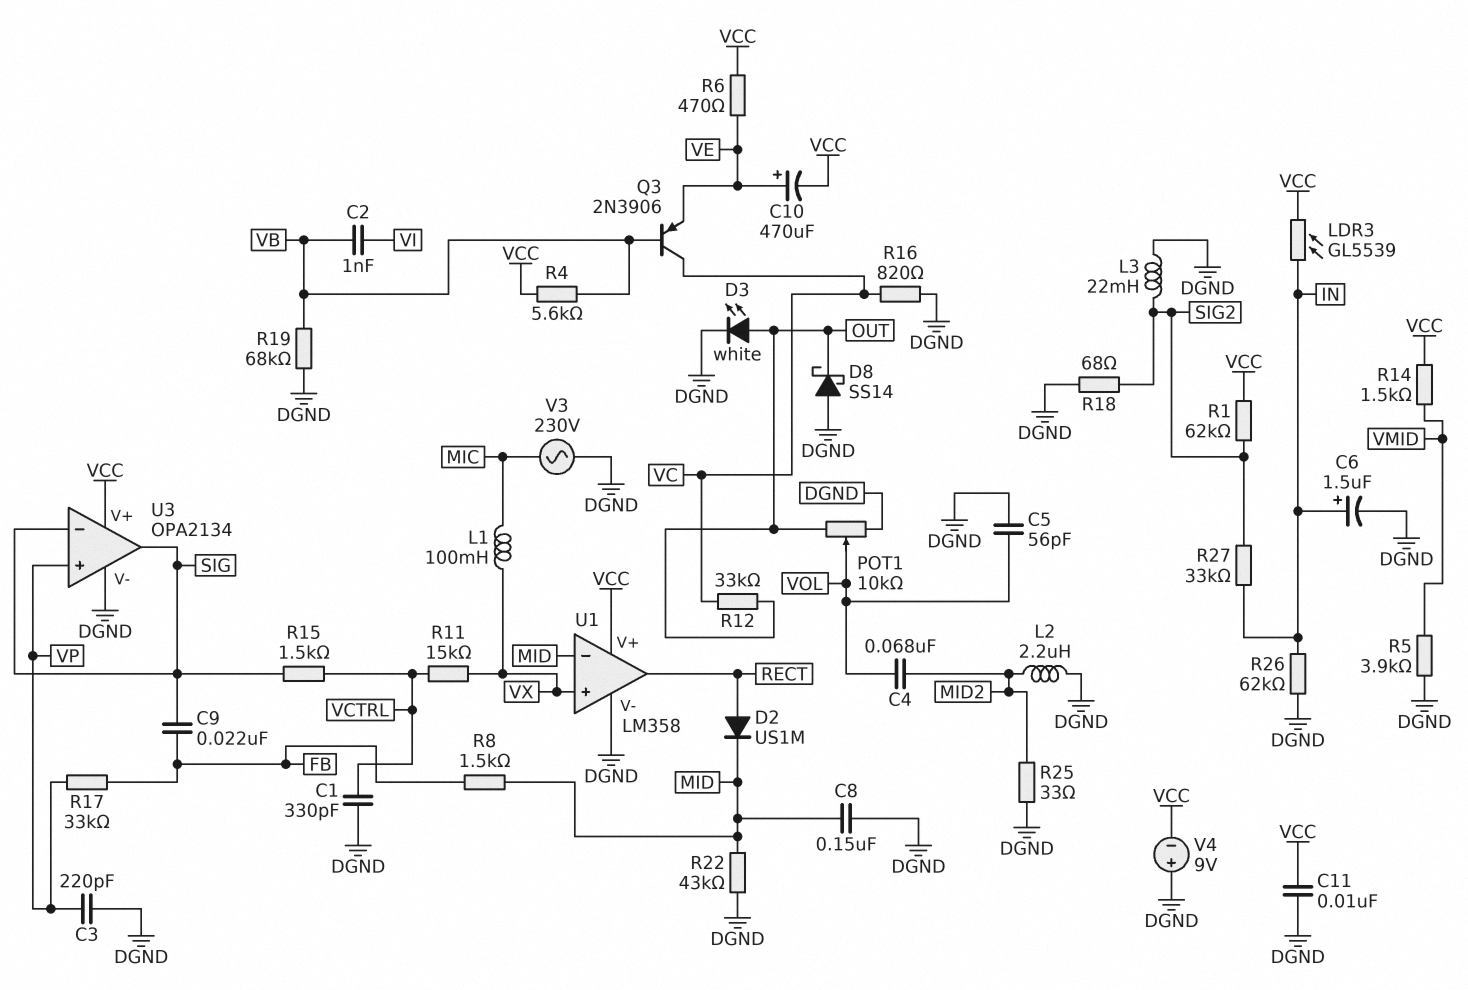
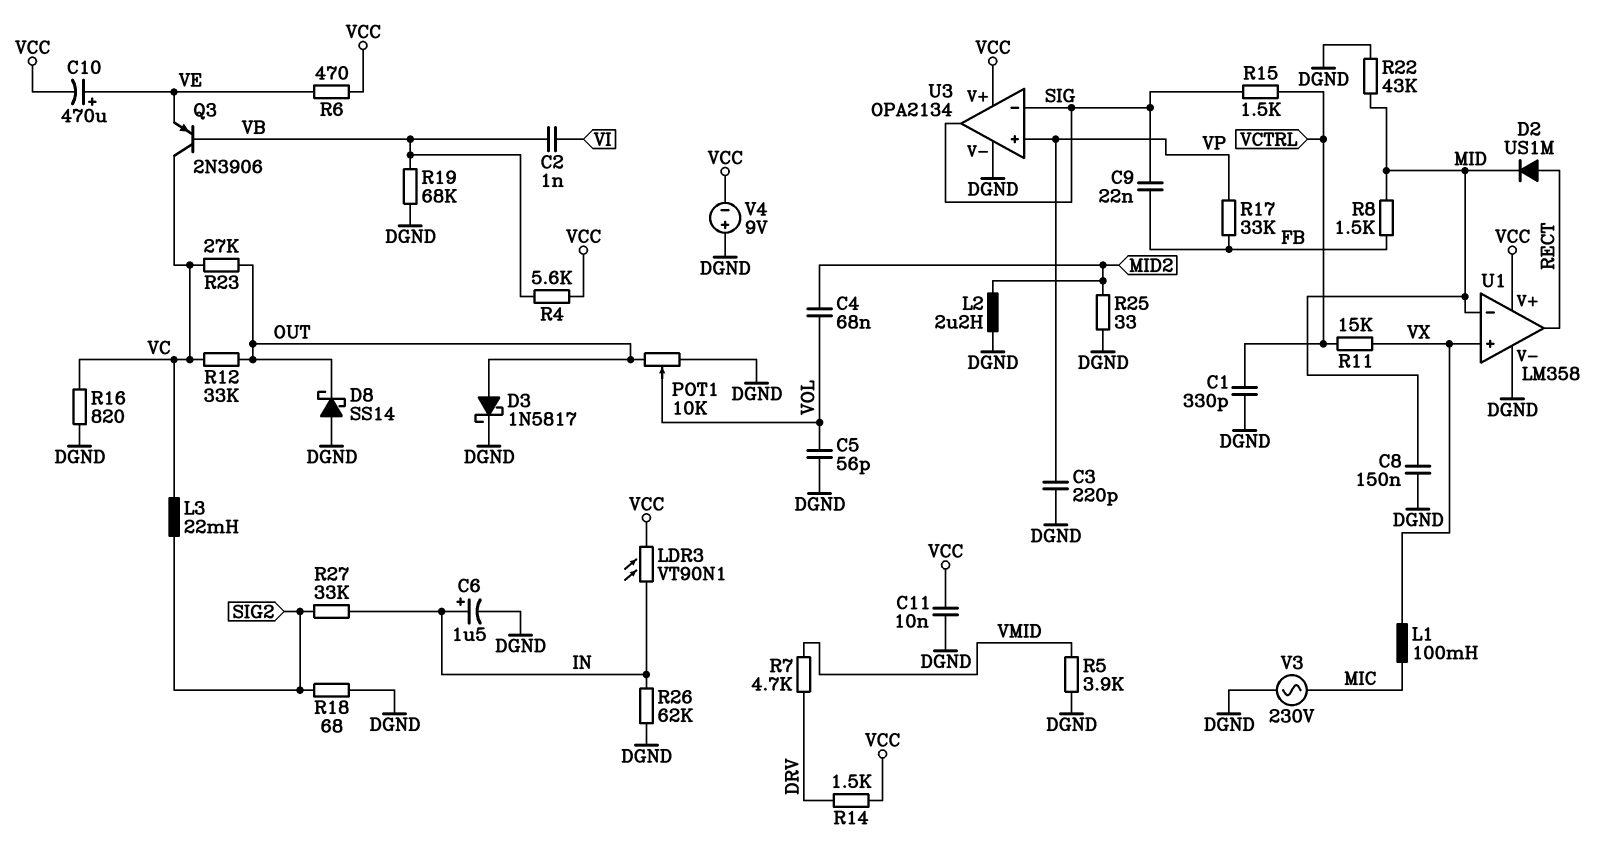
D3: LED white (A OUT, K DGND) -> schottky 1N5817 (A OUT, K DGND)
L3: 22mH (DGND, SIG2) -> 22mH (SIG2, VC)
LDR3: GL5539 (IN, VCC) -> VT90N1 (IN, VCC)
R1: 62k (SIG2, VCC) -> none
R7: none -> 4.7k (DRV, VMID)
R14: 1.5k (VCC, VMID) -> 1.5k (DRV, VCC)
R23: none -> 27k (OUT, VC)

